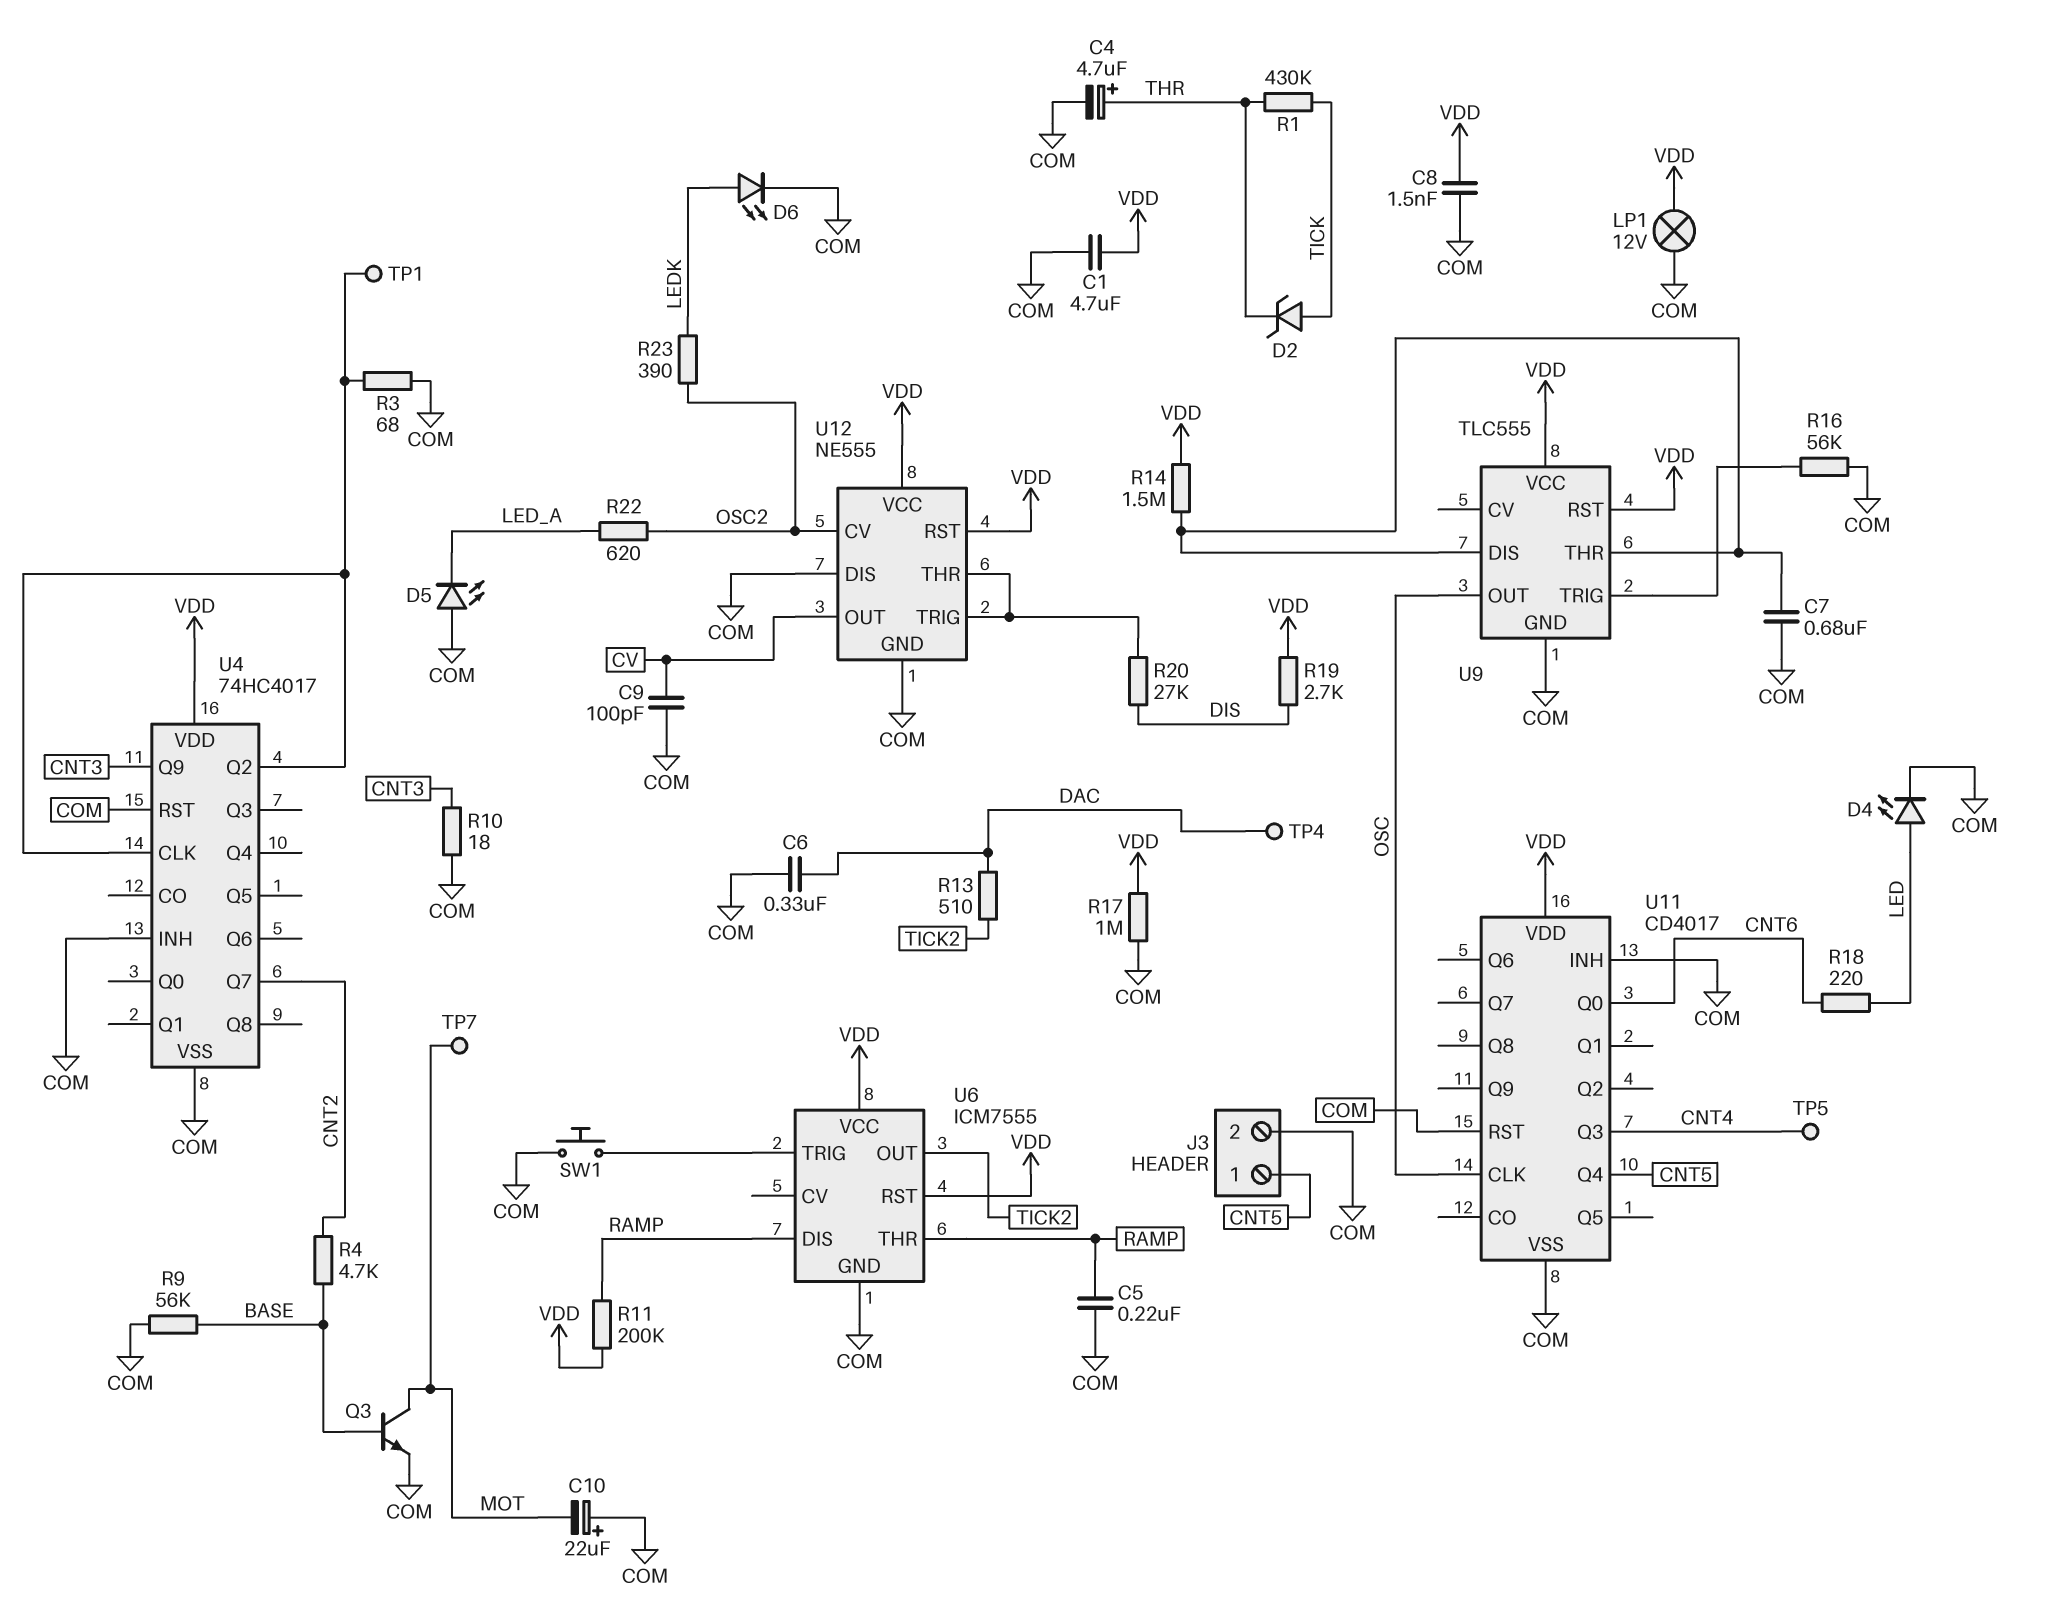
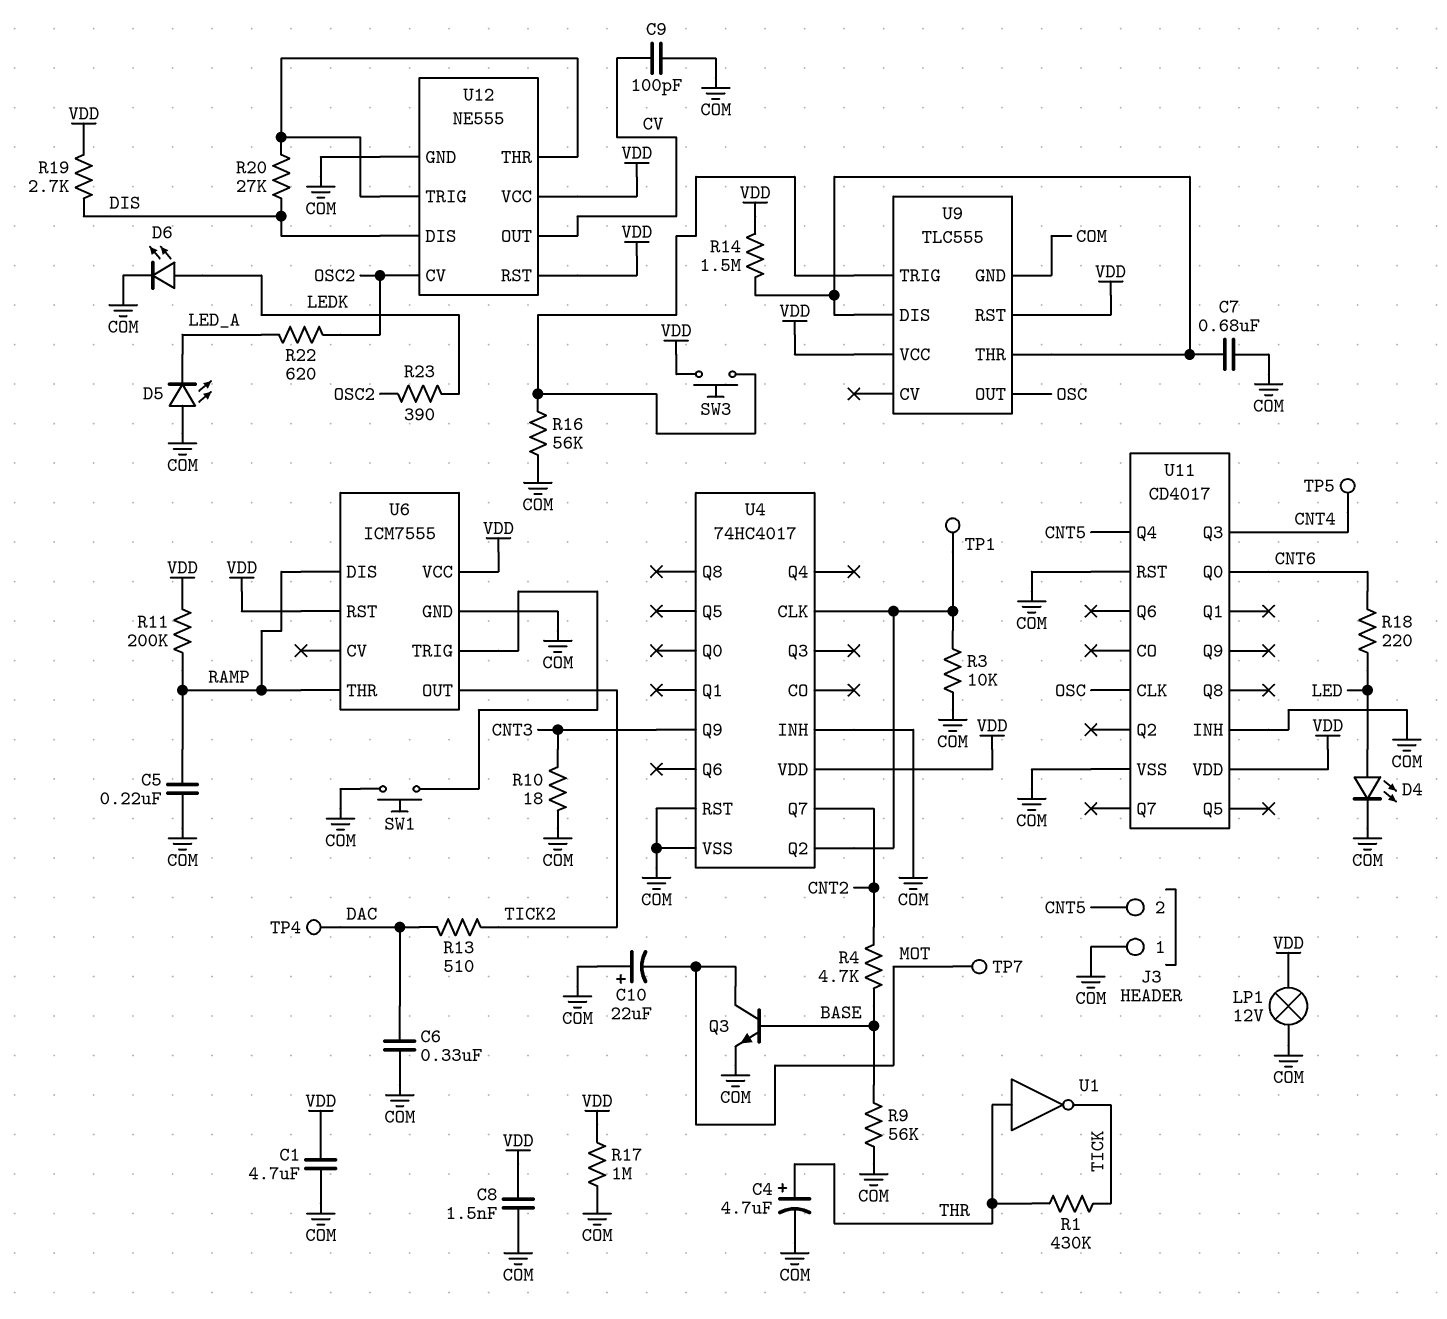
D2: zener (A TICK, K THR) -> none
J3 pin 1: CNT5 -> COM
J3 pin 2: COM -> CNT5
R3: 68 (COM, U4/CLK) -> 10k (COM, U4/CLK)
SW3: none -> button (U9/TRIG, VDD)
U1: none -> NOT (in THR, out TICK)
U12 pin DIS: COM -> DIS

